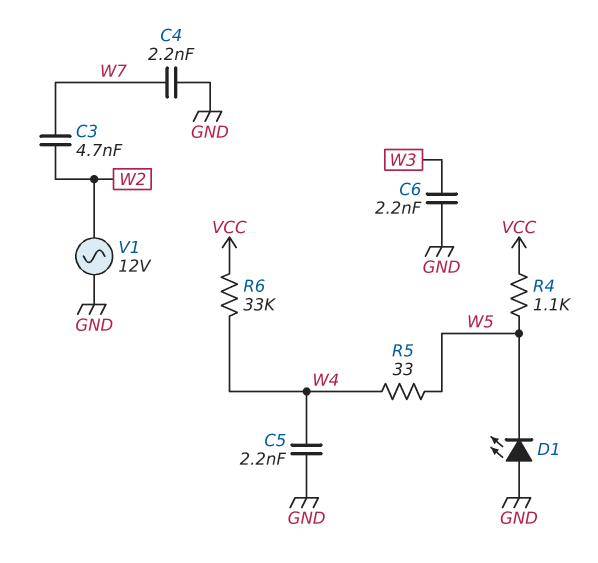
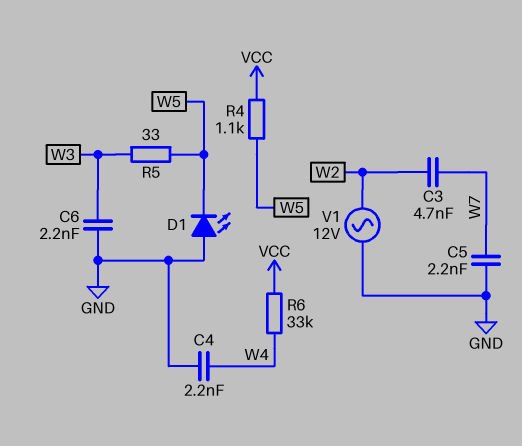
C4: 2.2nF (GND, W7) -> 2.2nF (GND, W4)
C5: 2.2nF (GND, W4) -> 2.2nF (GND, W7)
R5: 33 (W4, W5) -> 33 (W3, W5)

